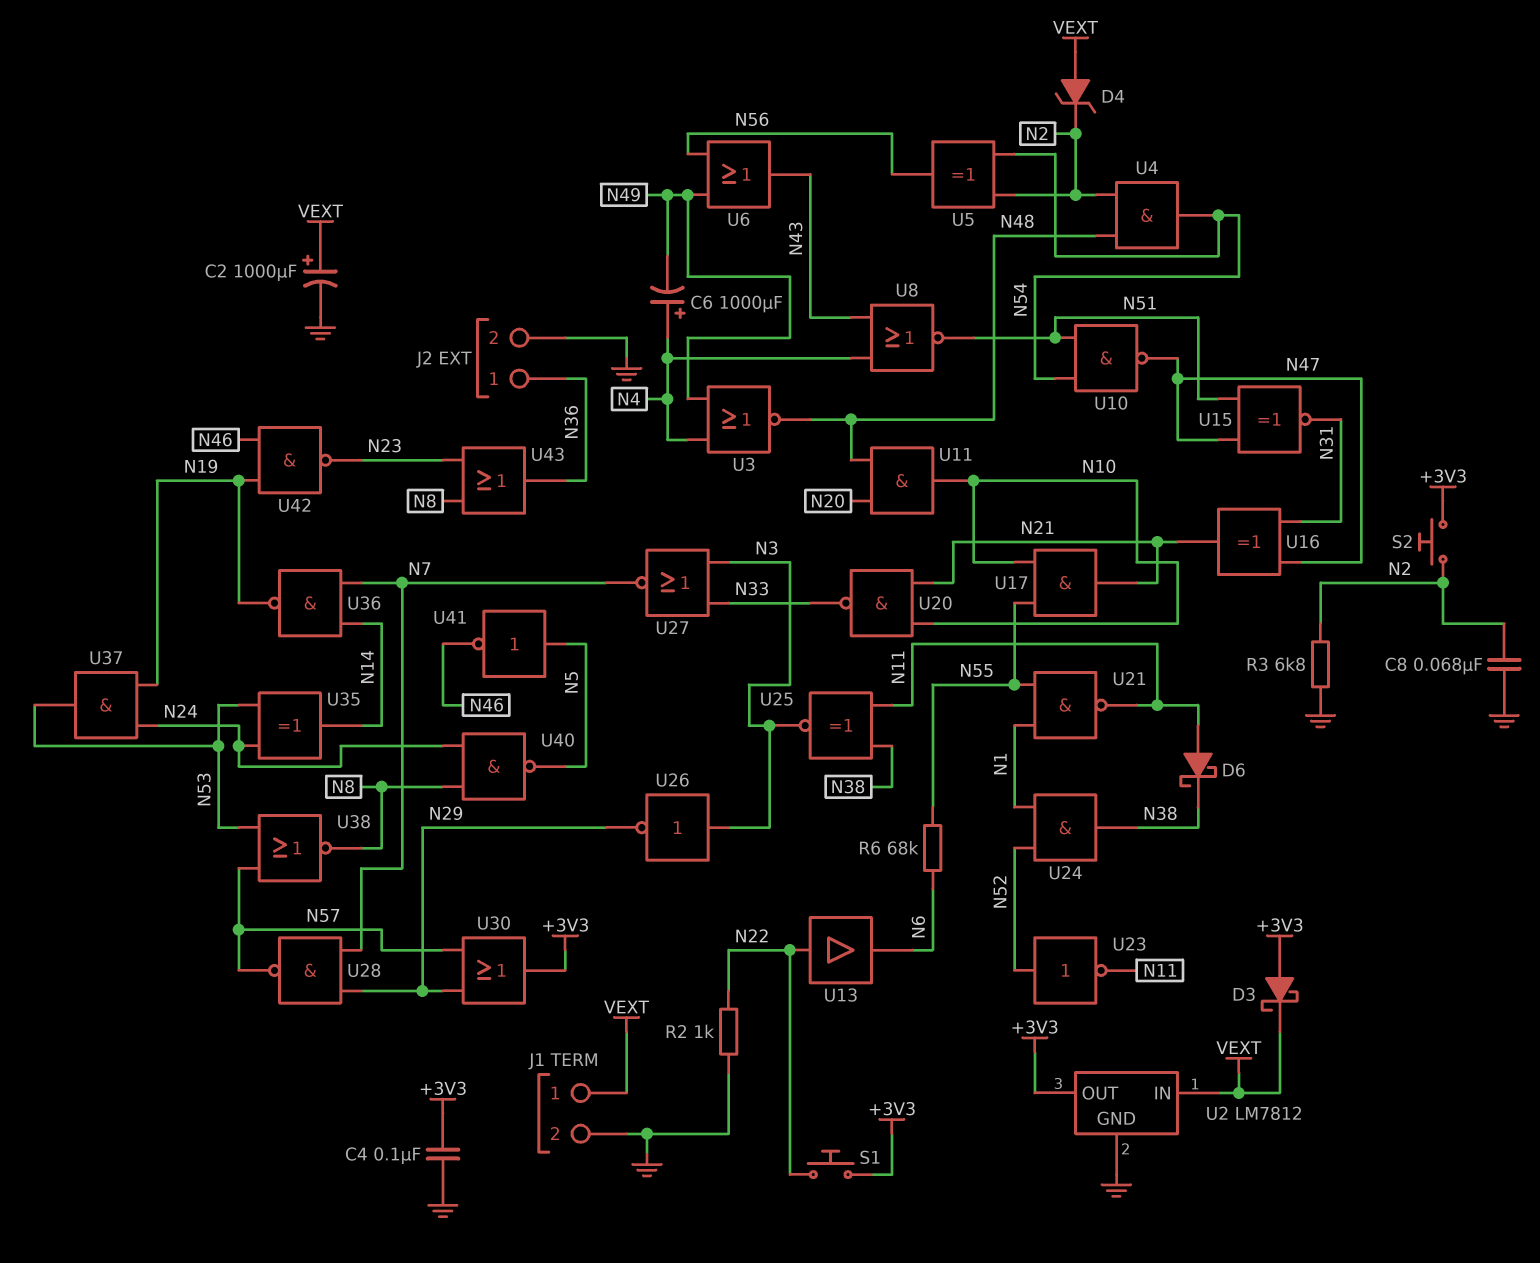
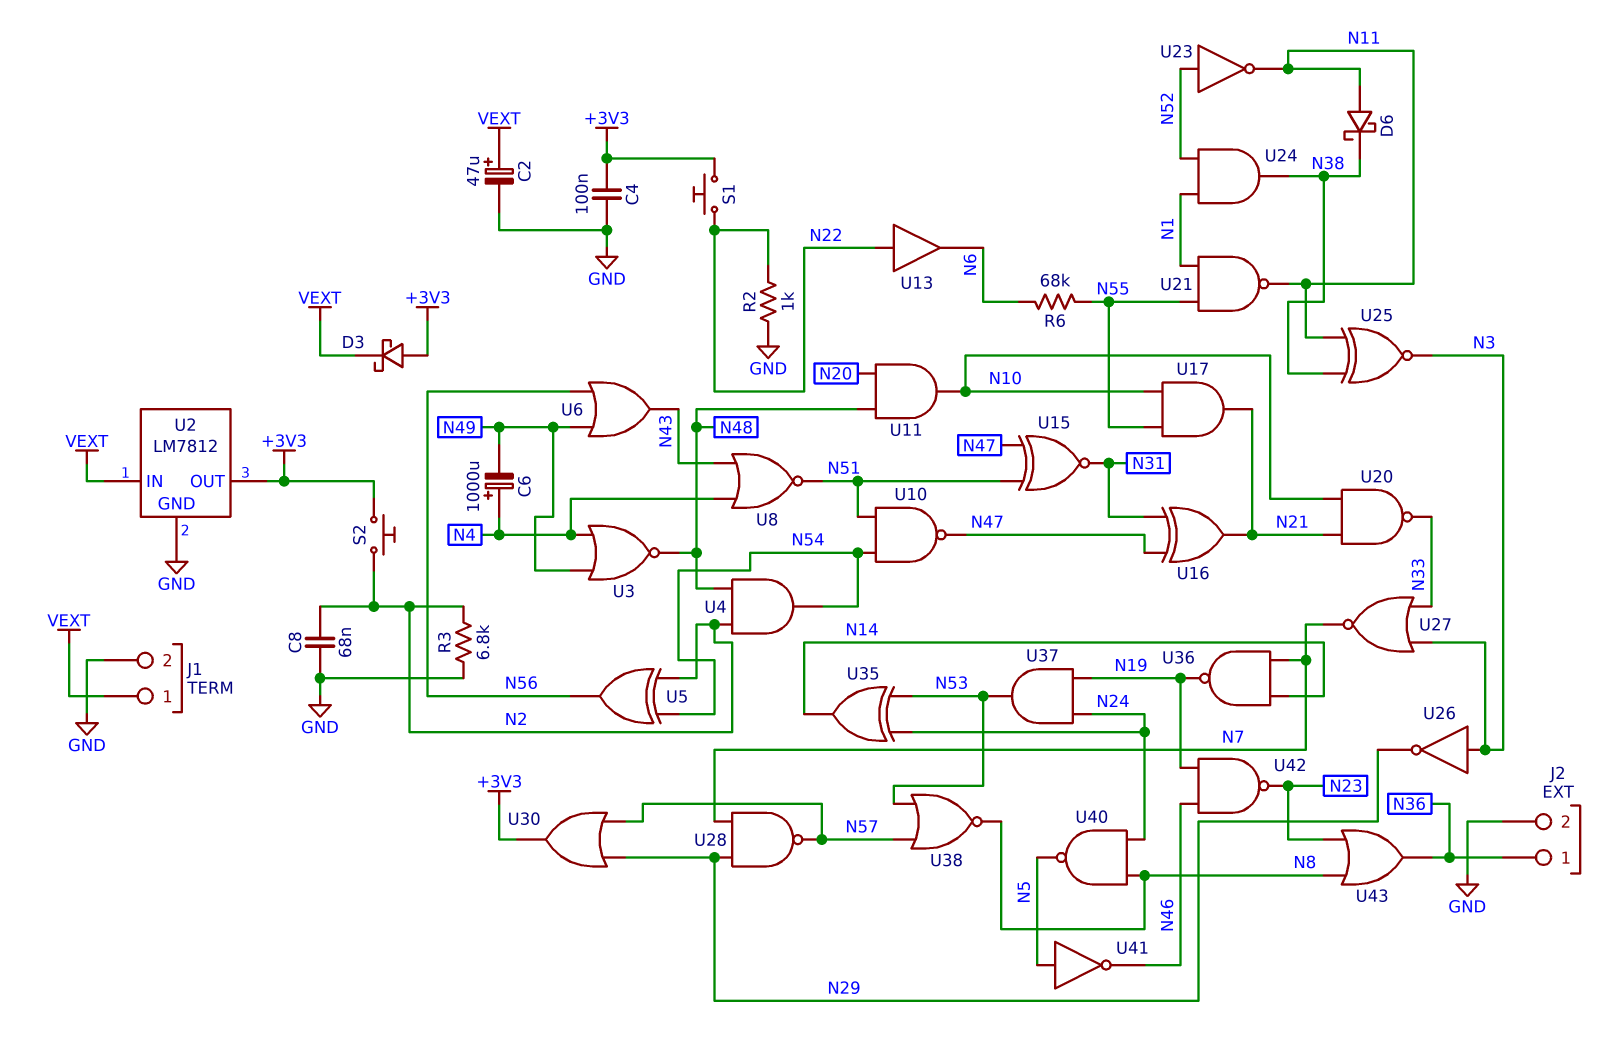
C2: 1000uF (plus VEXT, minus GND) -> 47uF (plus VEXT, minus GND)
D4: zener (A VEXT, K N2) -> none

